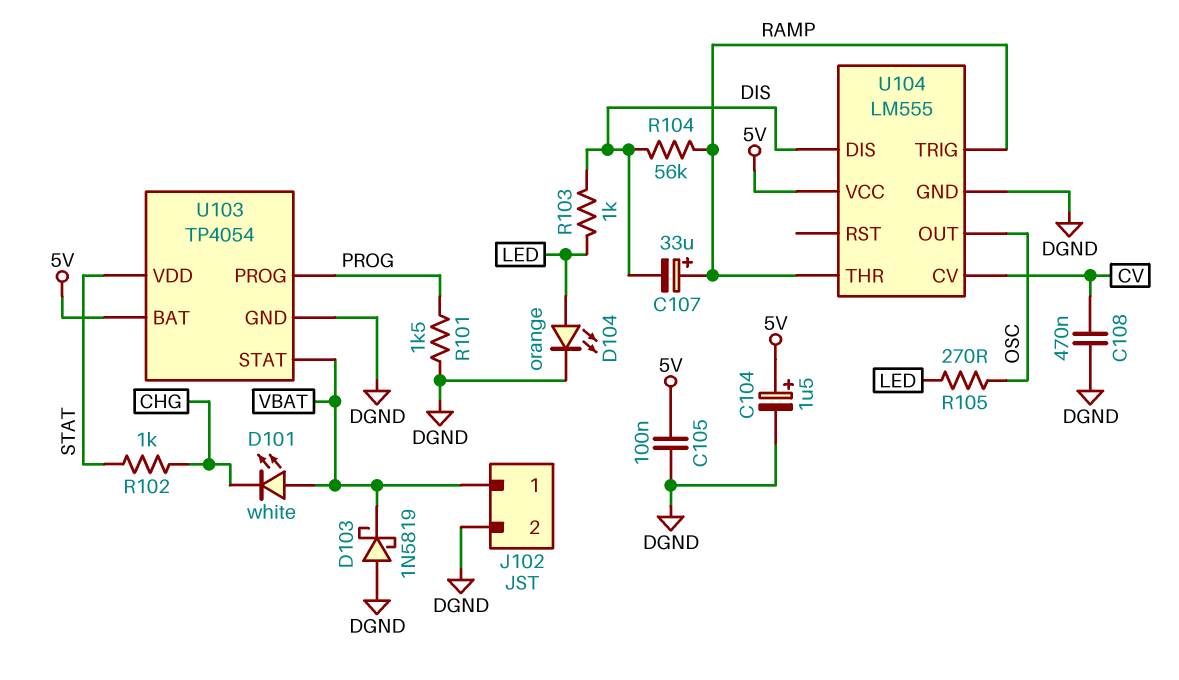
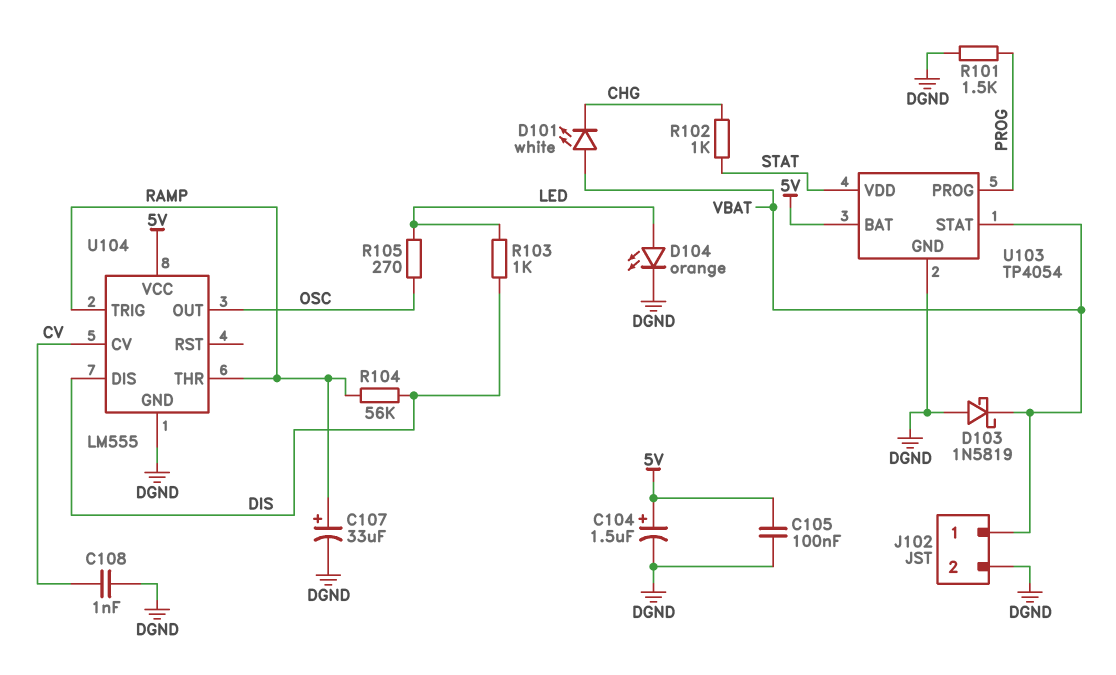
C107: 33uF (plus RAMP, minus DIS) -> 33uF (plus RAMP, minus DGND)
C108: 470nF (CV, DGND) -> 1nF (CV, DGND)

